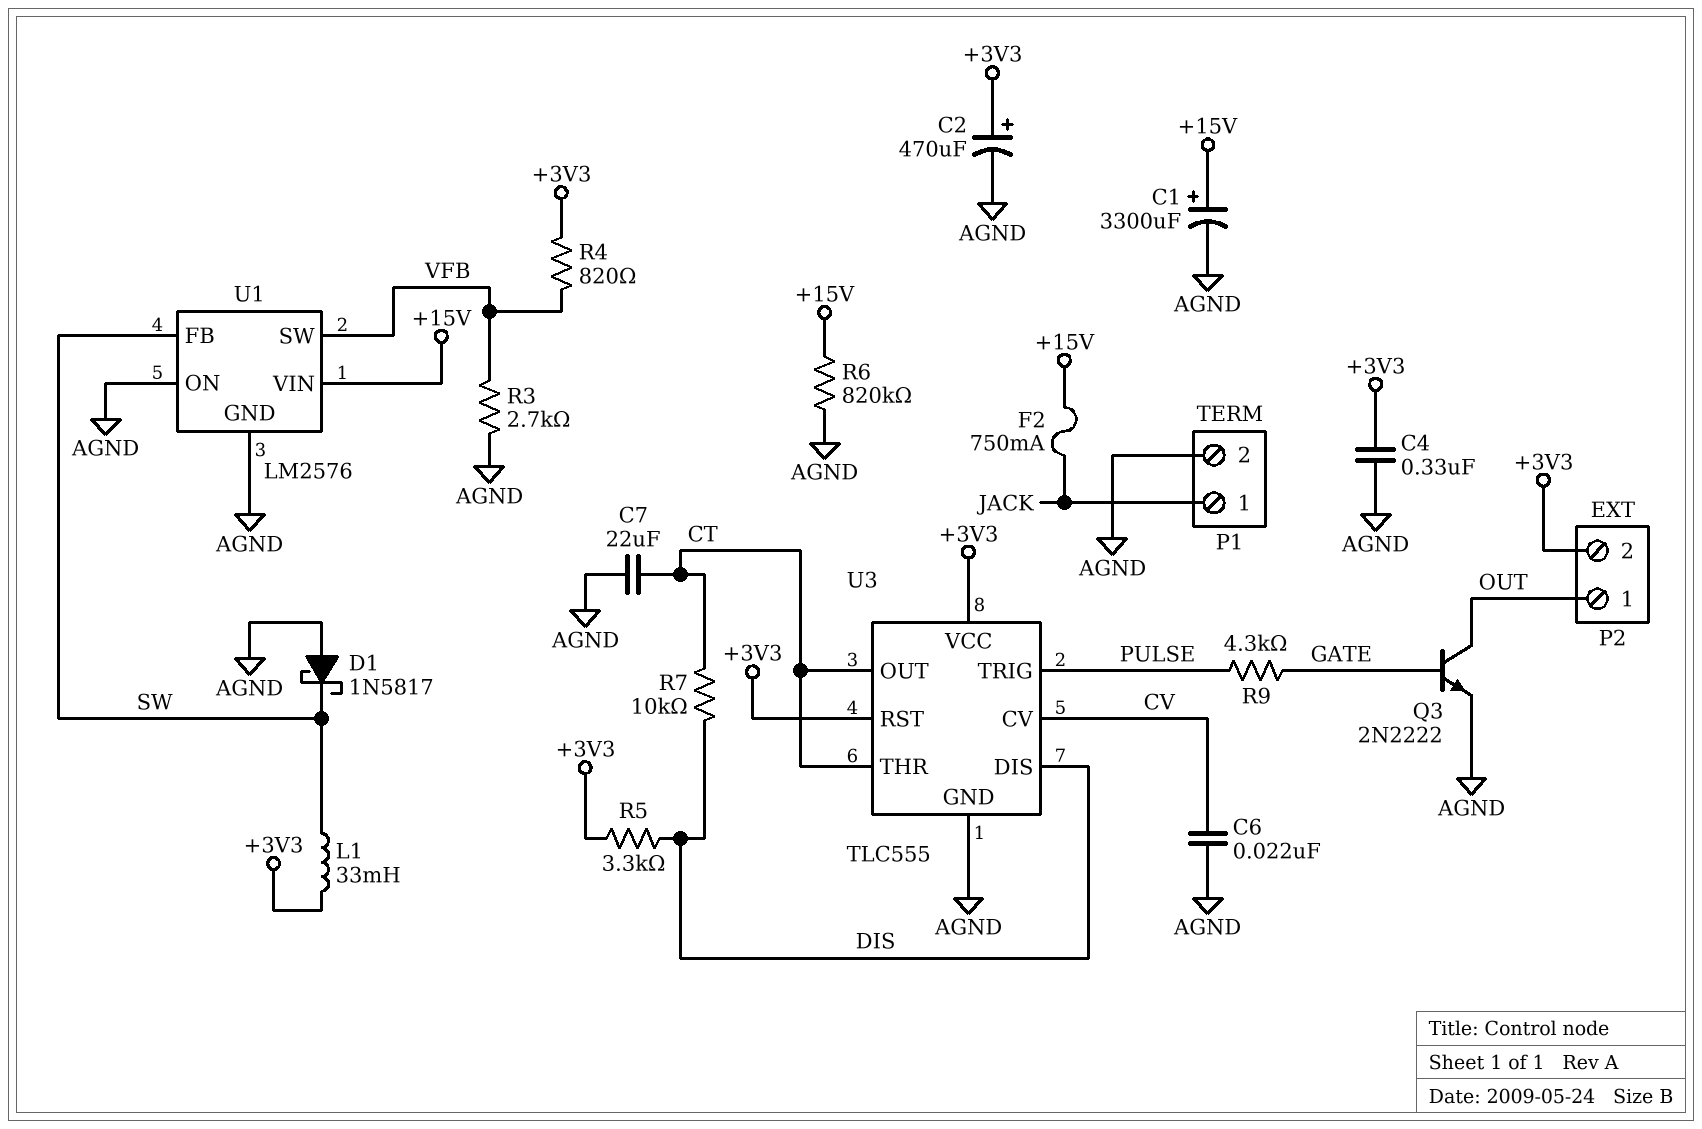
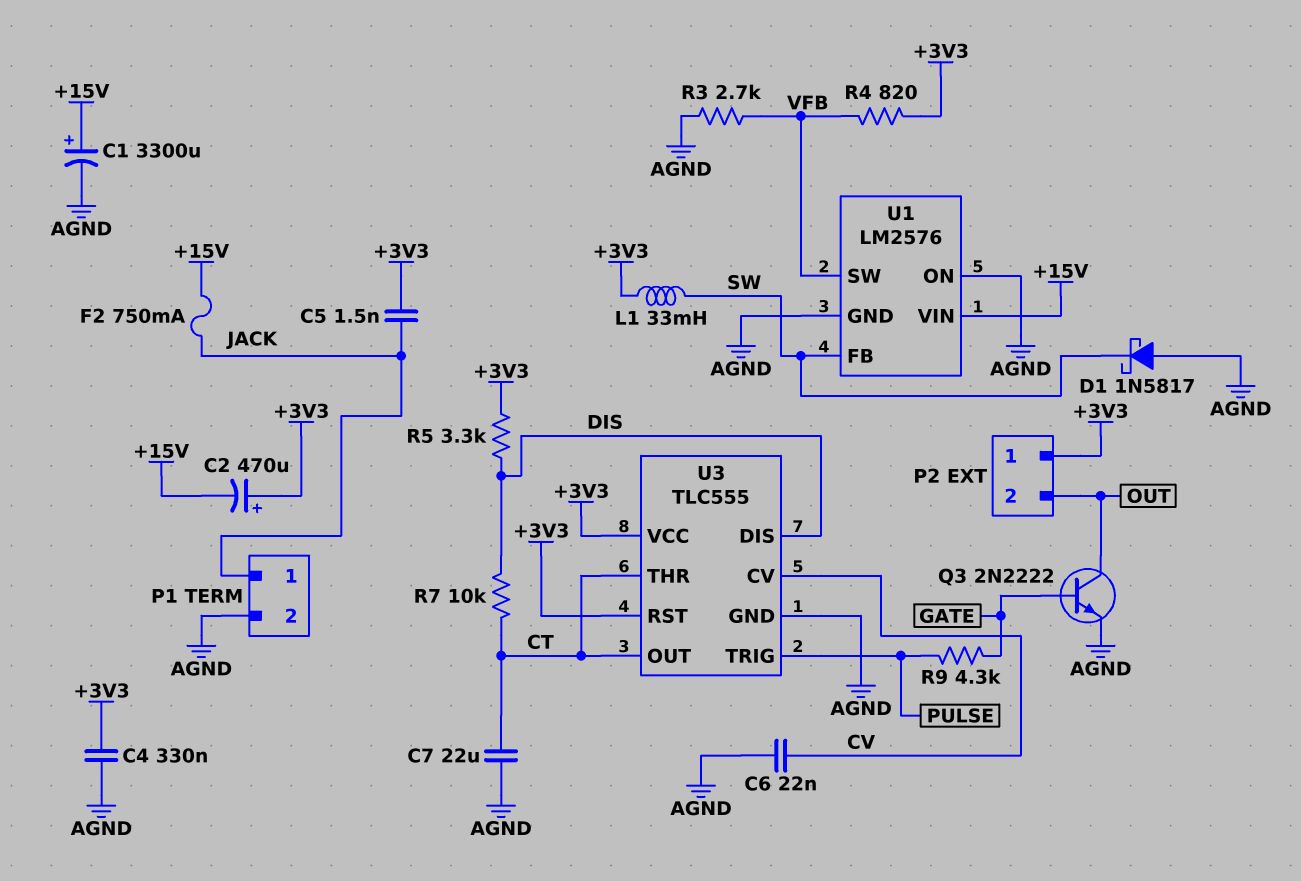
C2: 470uF (plus +3V3, minus AGND) -> 470uF (plus +3V3, minus +15V)
C5: none -> 1.5nF (+3V3, JACK)
P2 pin 1: OUT -> +3V3
P2 pin 2: +3V3 -> OUT
R6: 820k (+15V, AGND) -> none

